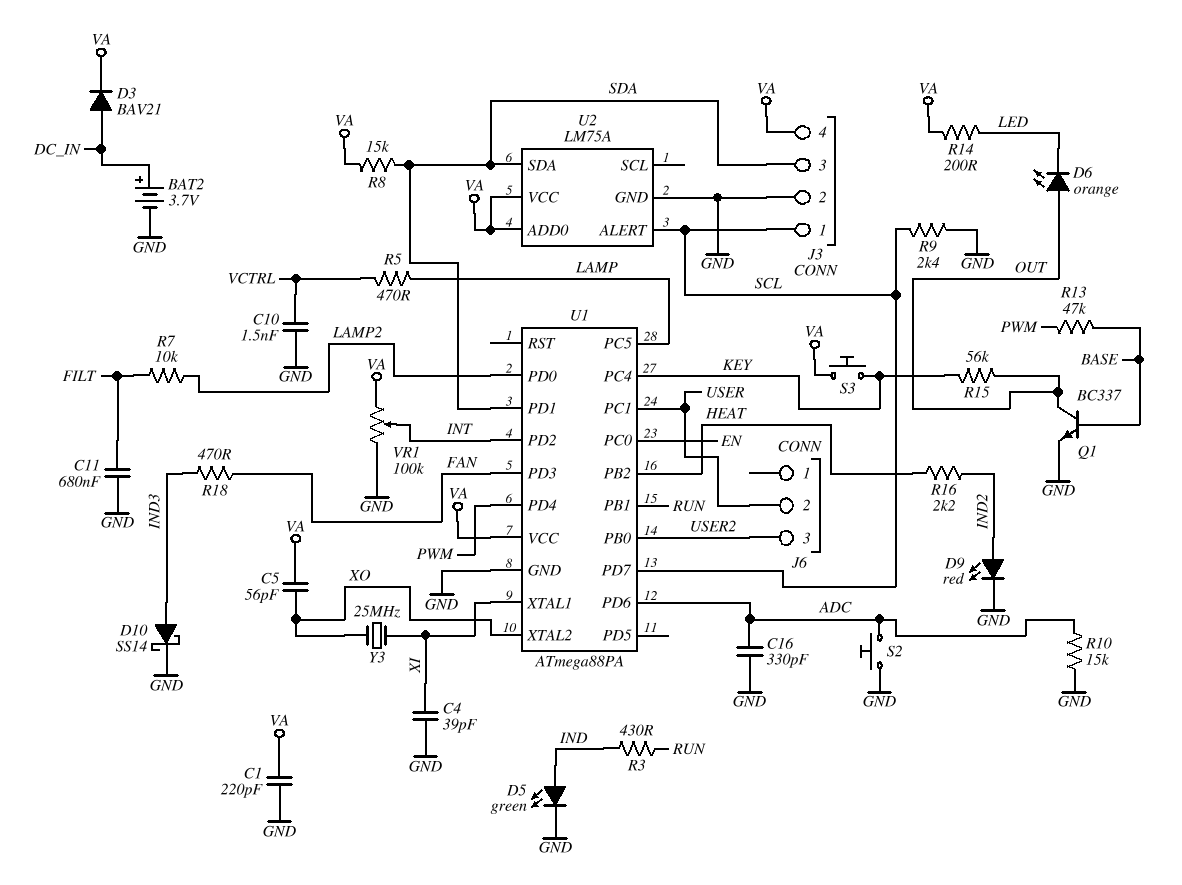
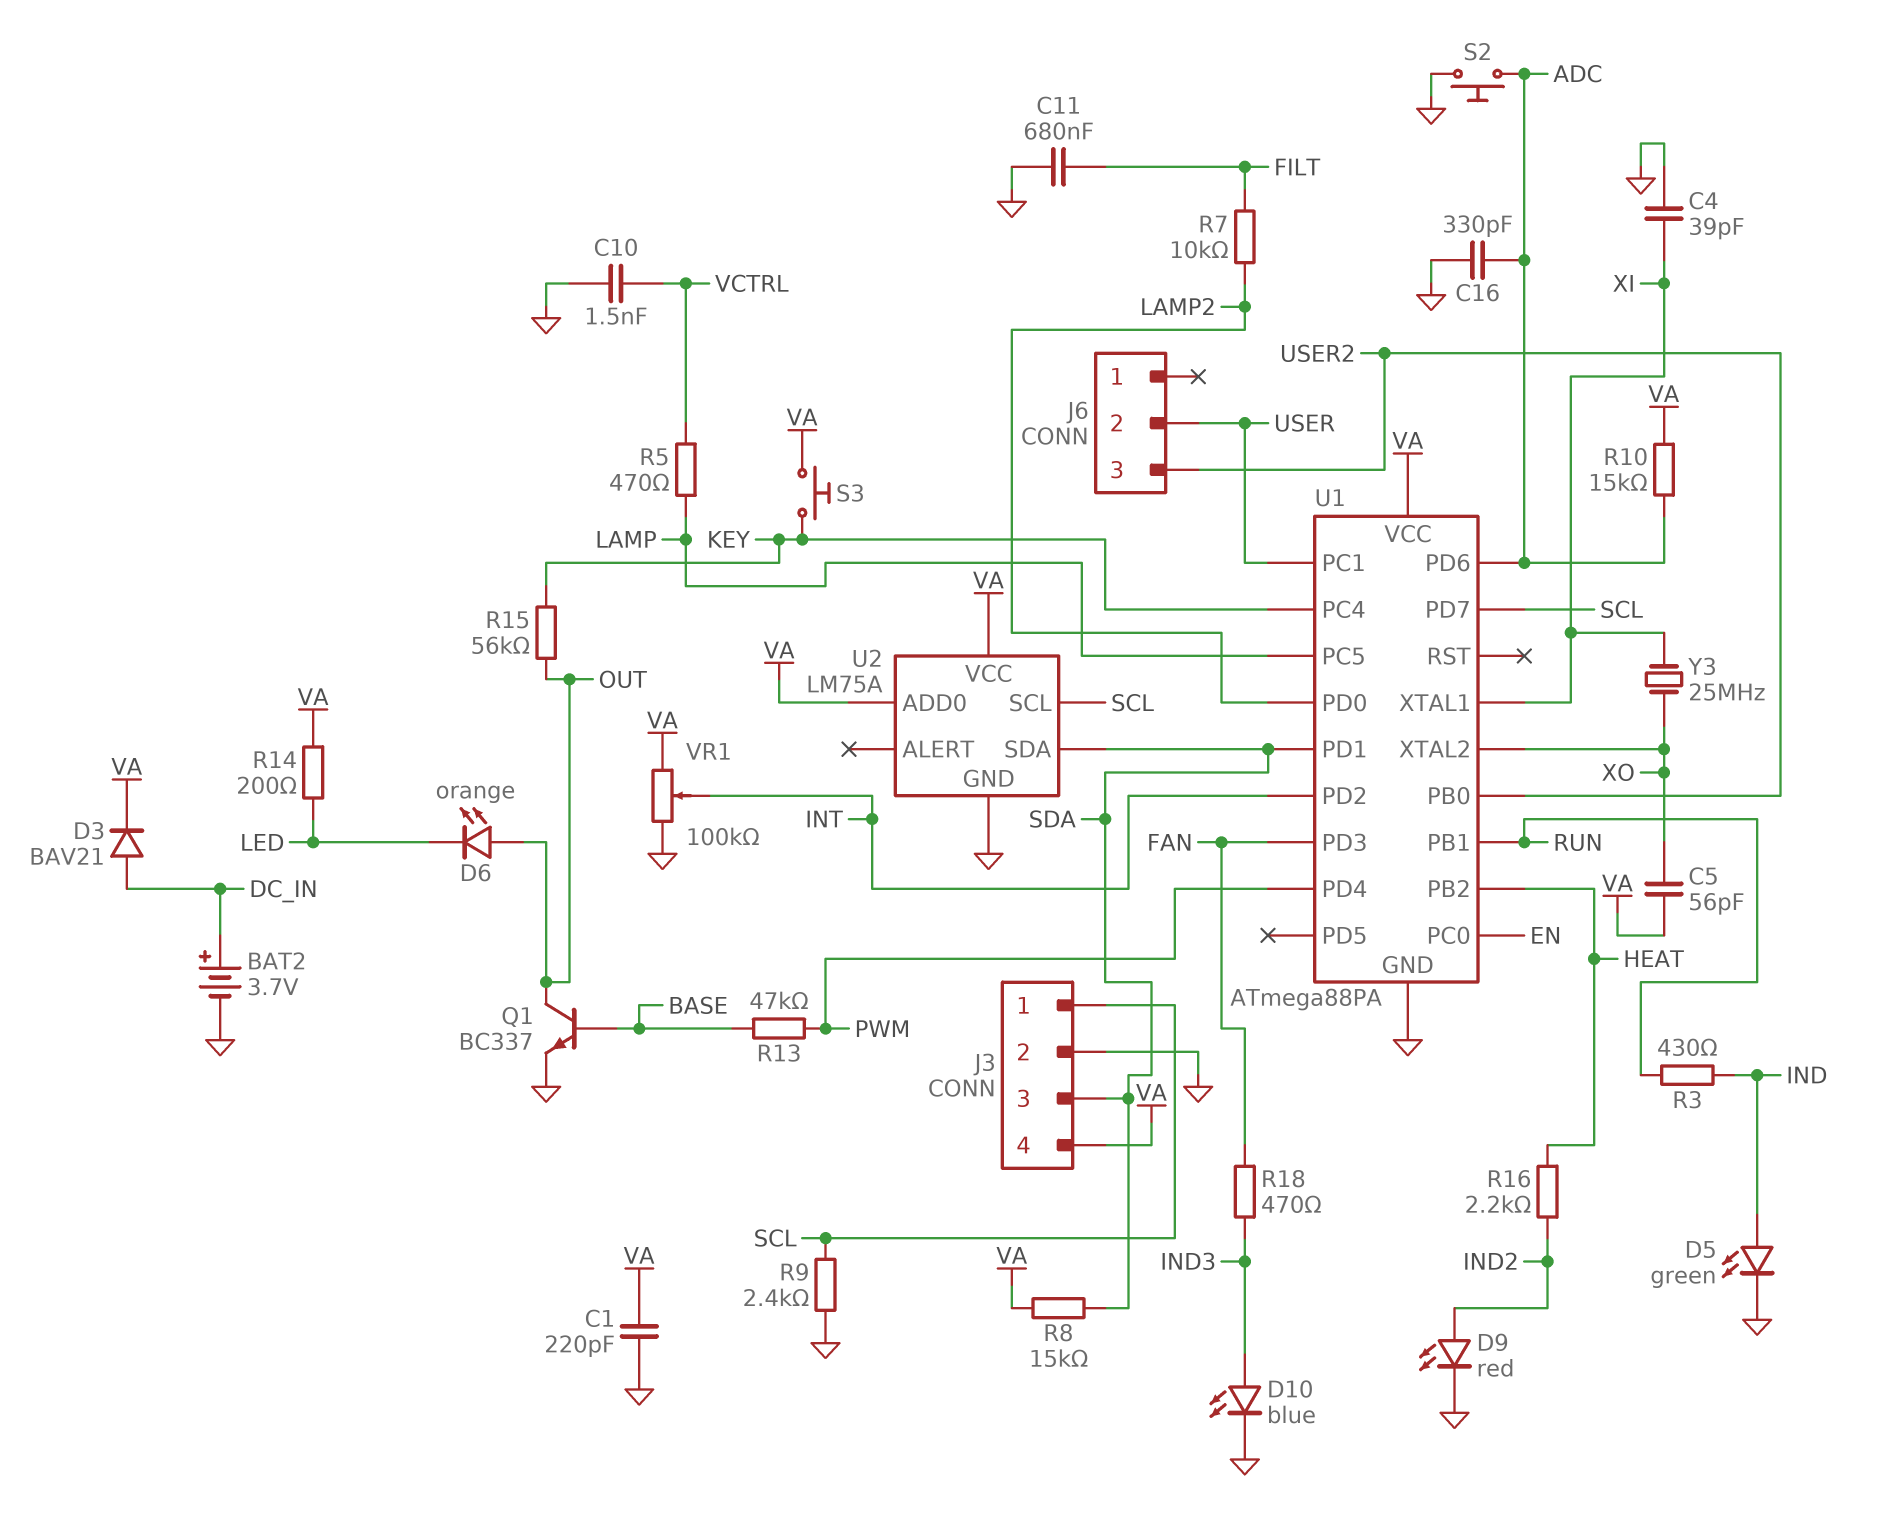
D10: schottky SS14 (A IND3, K GND) -> LED blue (A IND3, K GND)
R10: 15k (ADC, GND) -> 15k (ADC, VA)
U2 pin ALERT: SCL -> none
U2 pin SCL: none -> SCL

